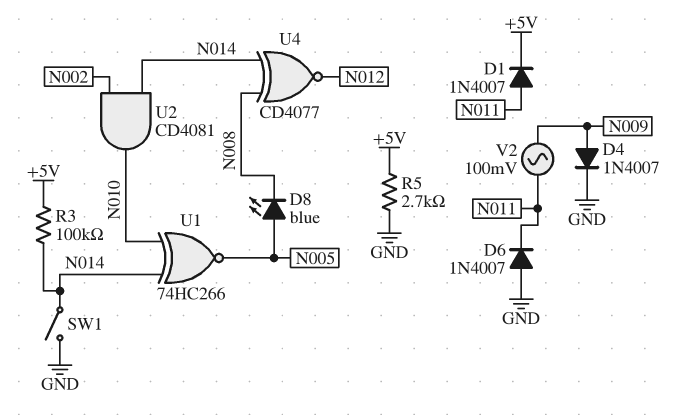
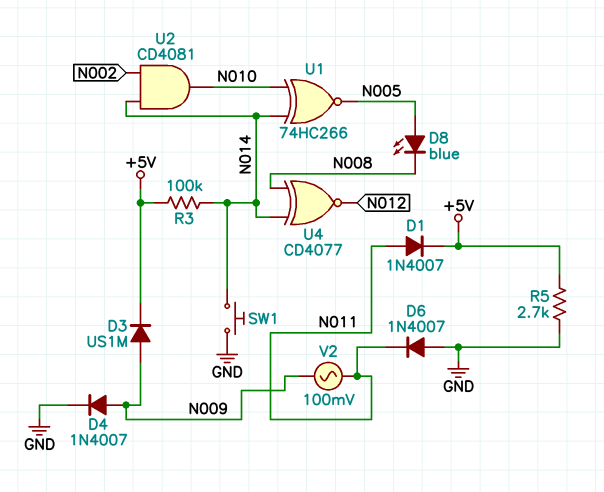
D3: none -> diode US1M (A N009, K +5V)
SW1: switch (GND, N014) -> button (GND, N014)

